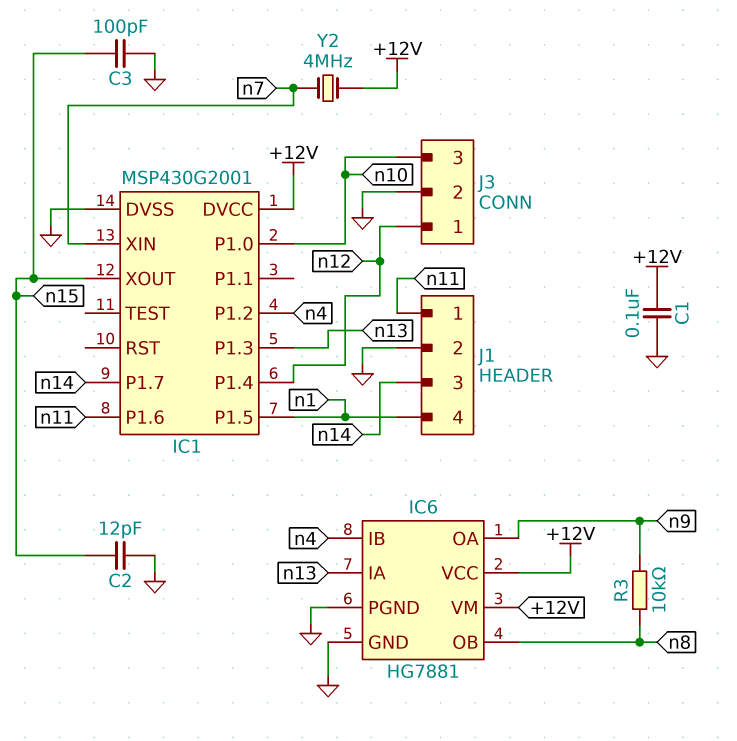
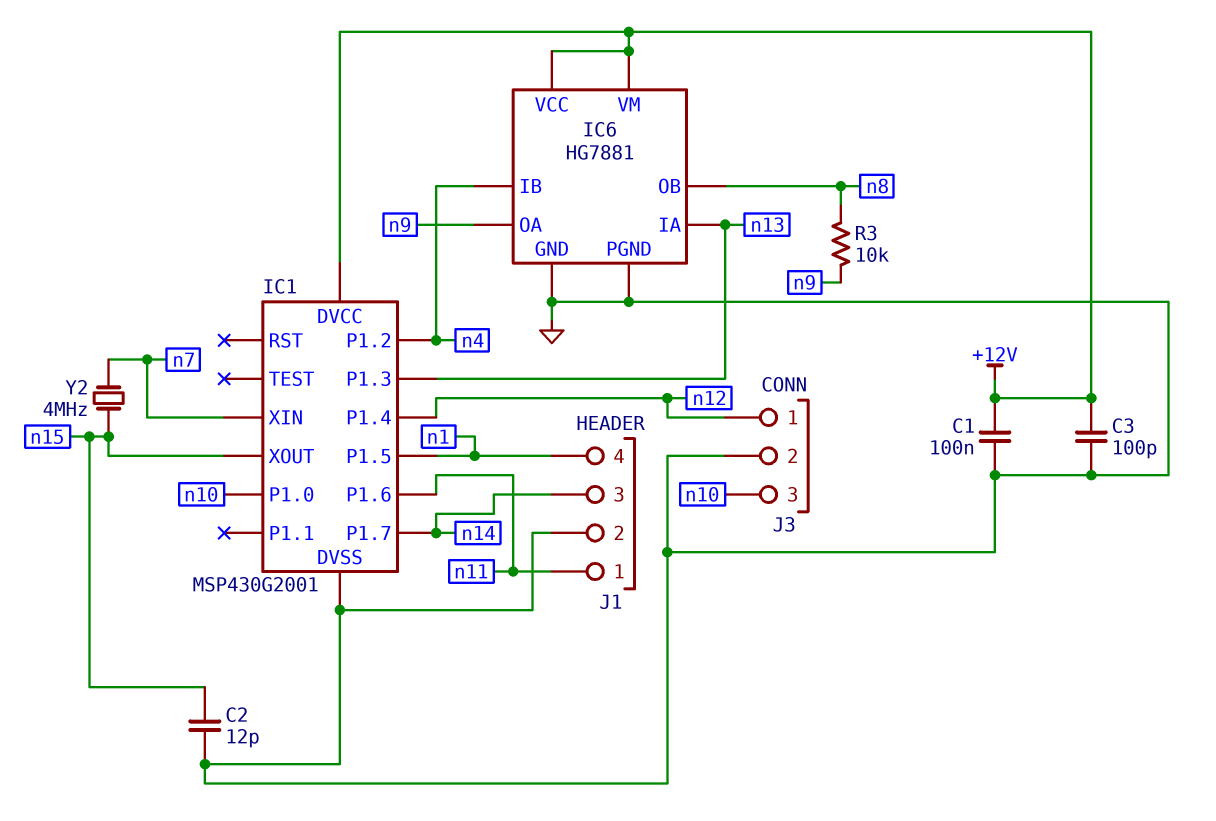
C3: 100pF (GND, n15) -> 100pF (+12V, GND)
Y2: 4MHz (+12V, n7) -> 4MHz (n7, n15)

